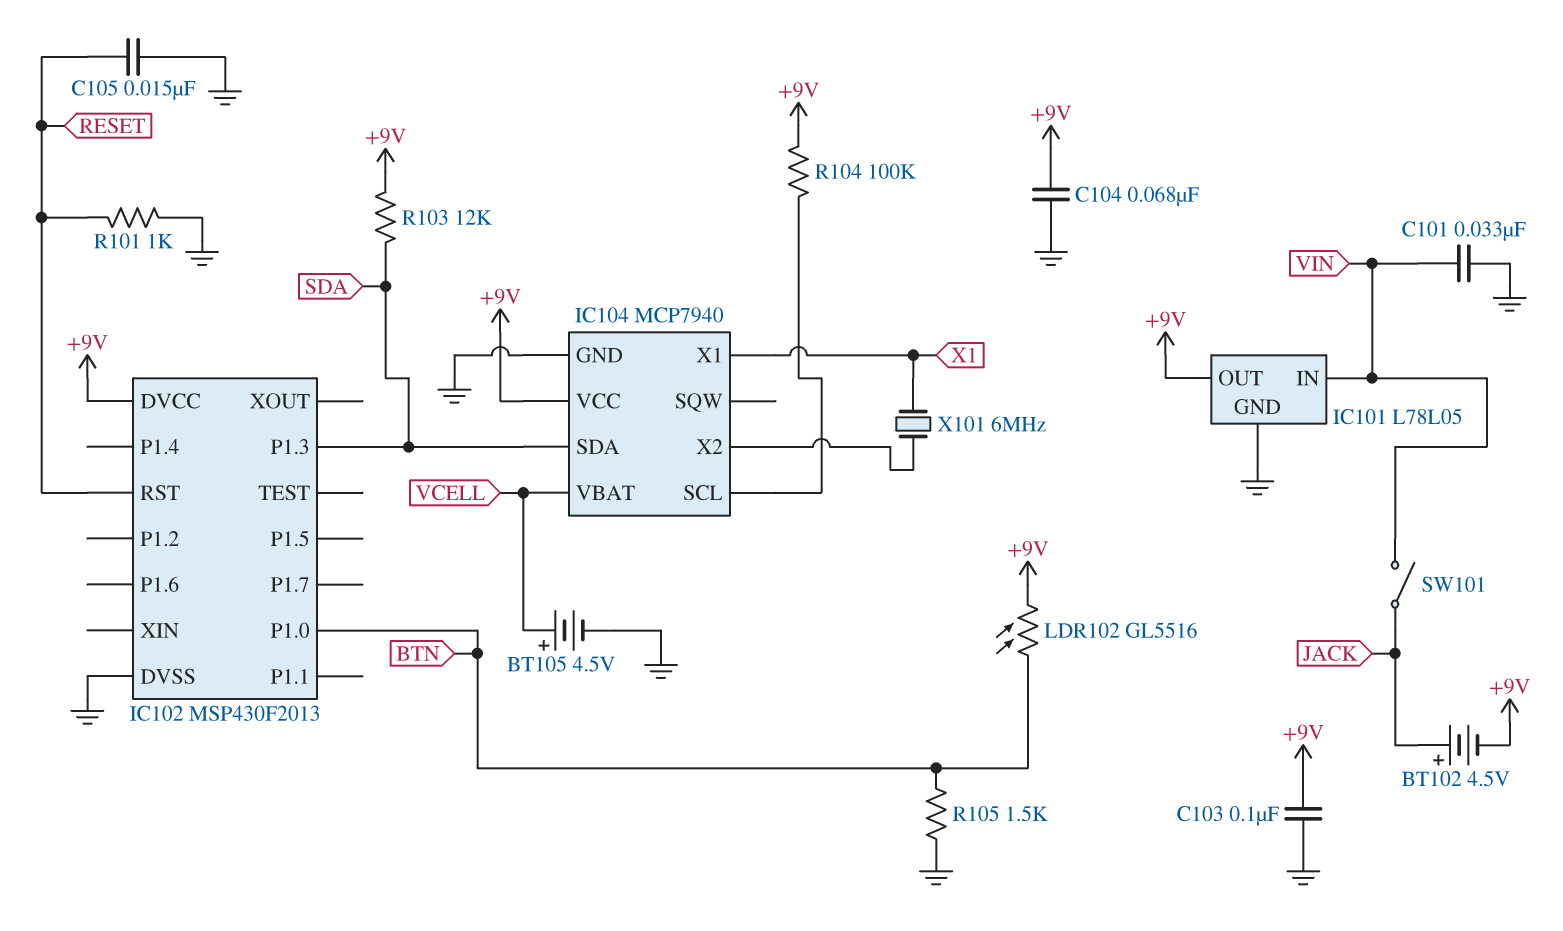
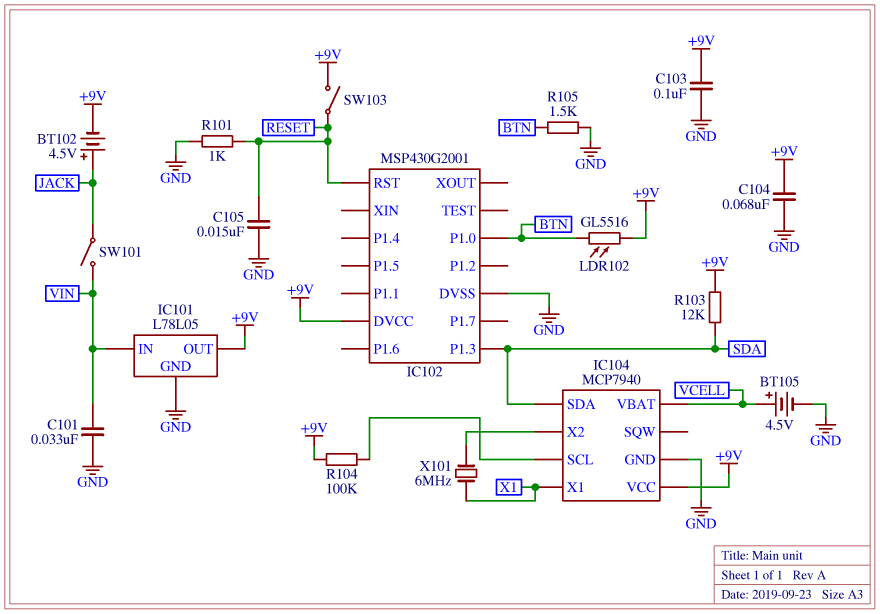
IC102: MSP430F2013 -> MSP430G2001
SW103: none -> switch (+9V, RESET)

